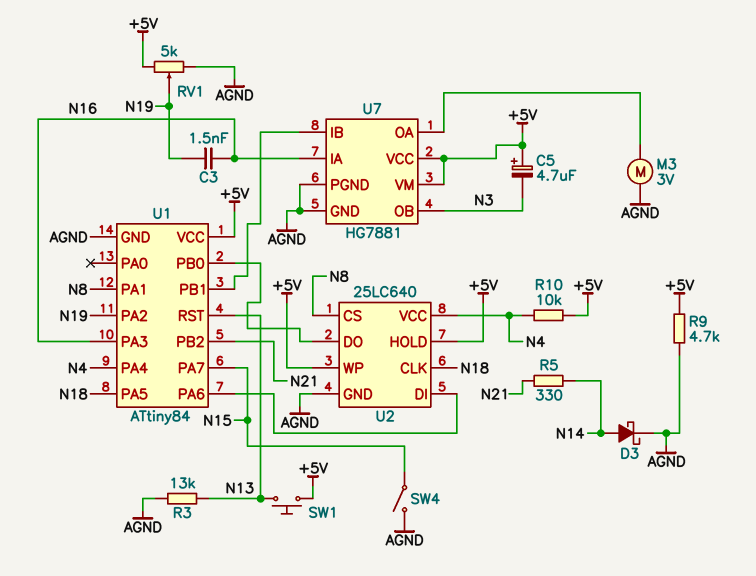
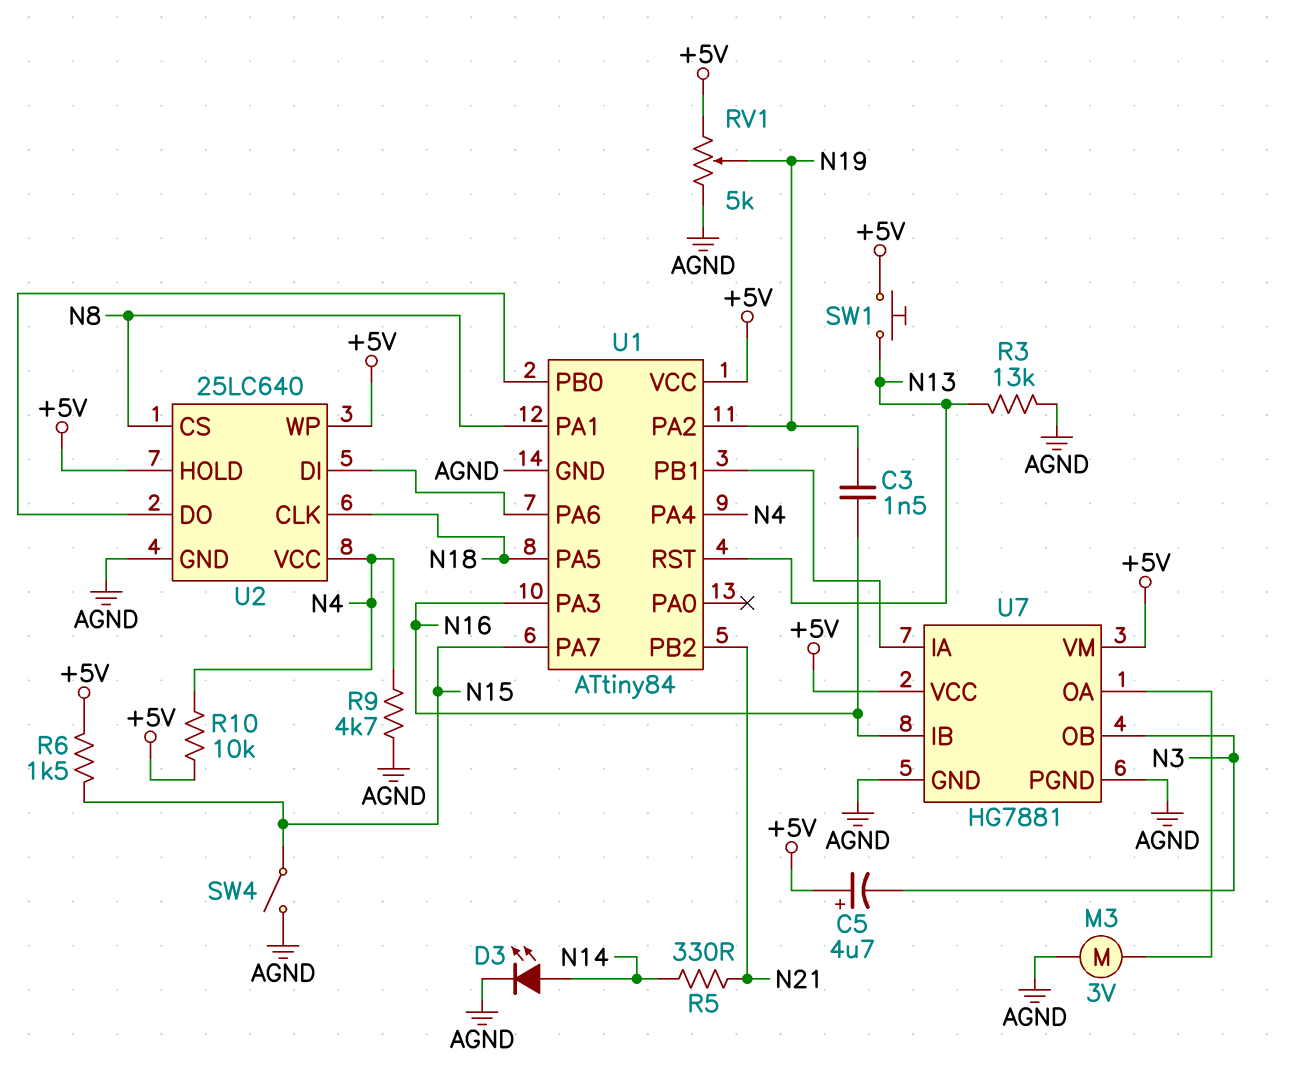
D3: schottky (A N14, K AGND) -> LED (A N14, K AGND)
R6: none -> 1.5k (+5V, N15)
R9: 4.7k (+5V, AGND) -> 4.7k (AGND, N4)
U7 pin IA: N16 -> U1/PB1
U7 pin IB: U1/PB1 -> N16

